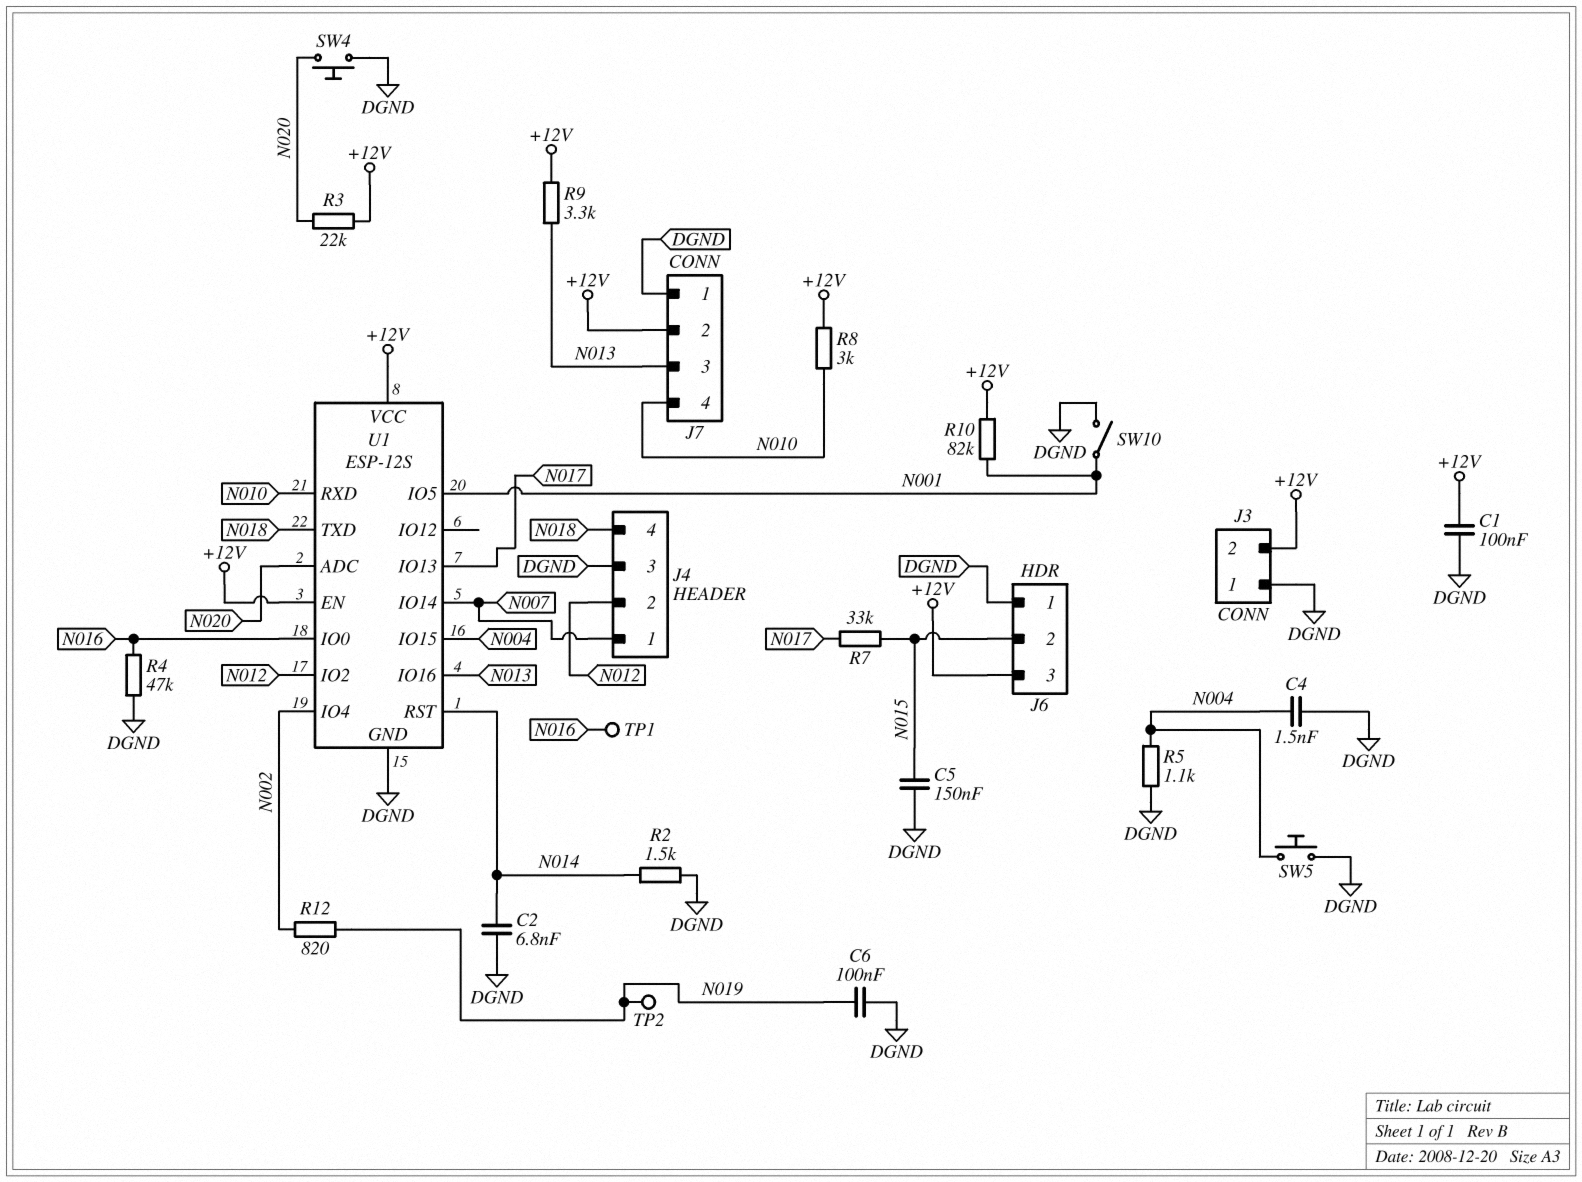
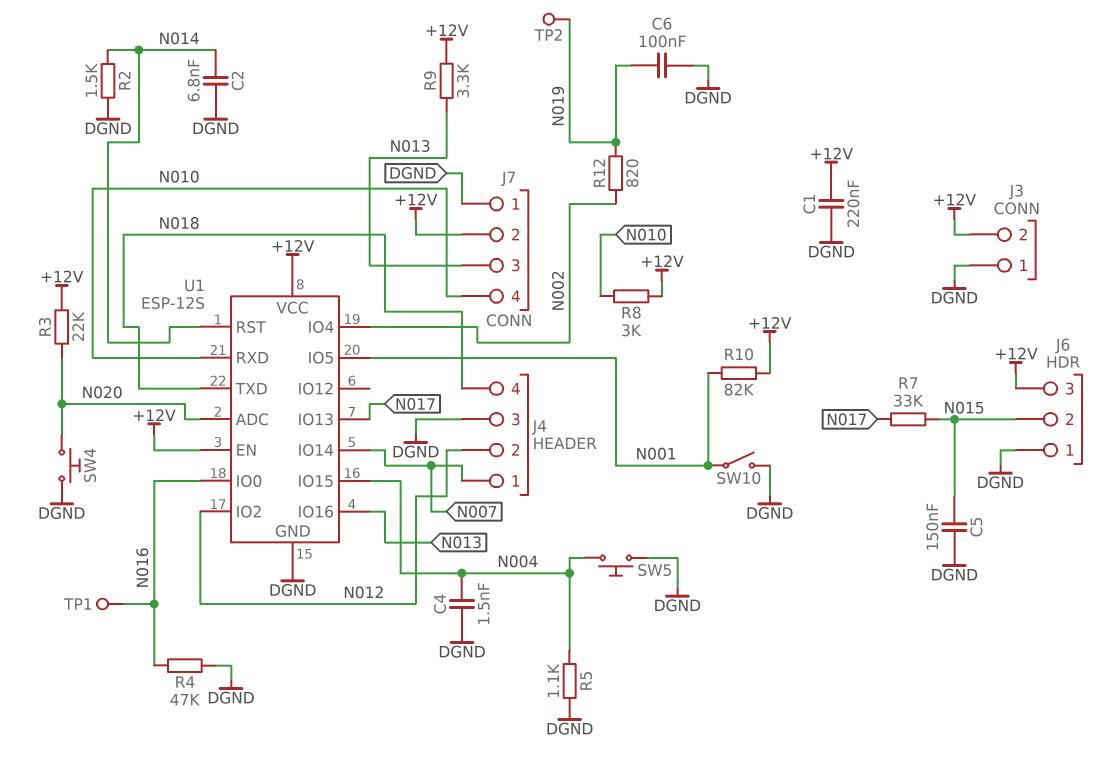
C1: 100nF (+12V, DGND) -> 220nF (+12V, DGND)

